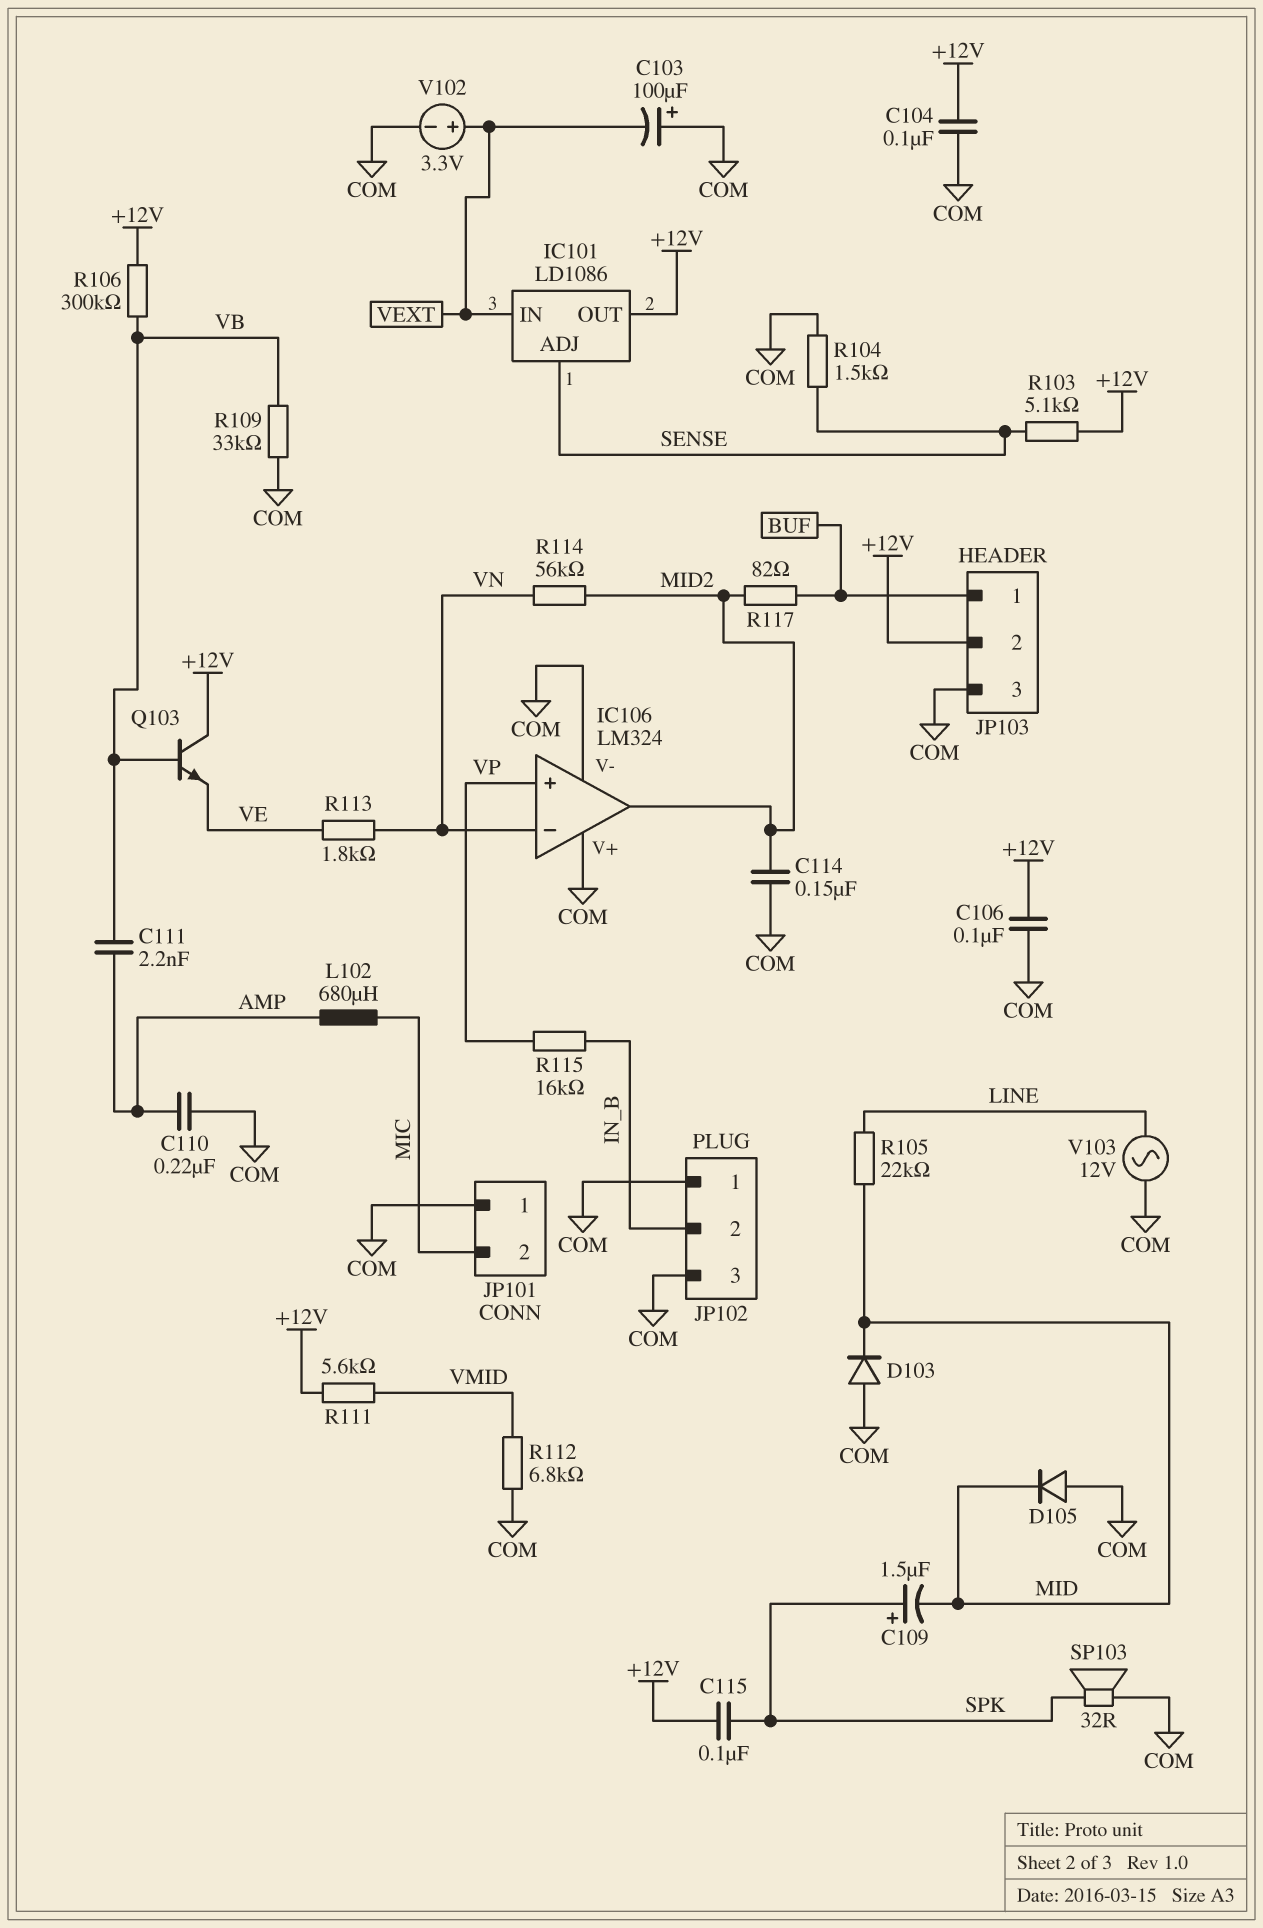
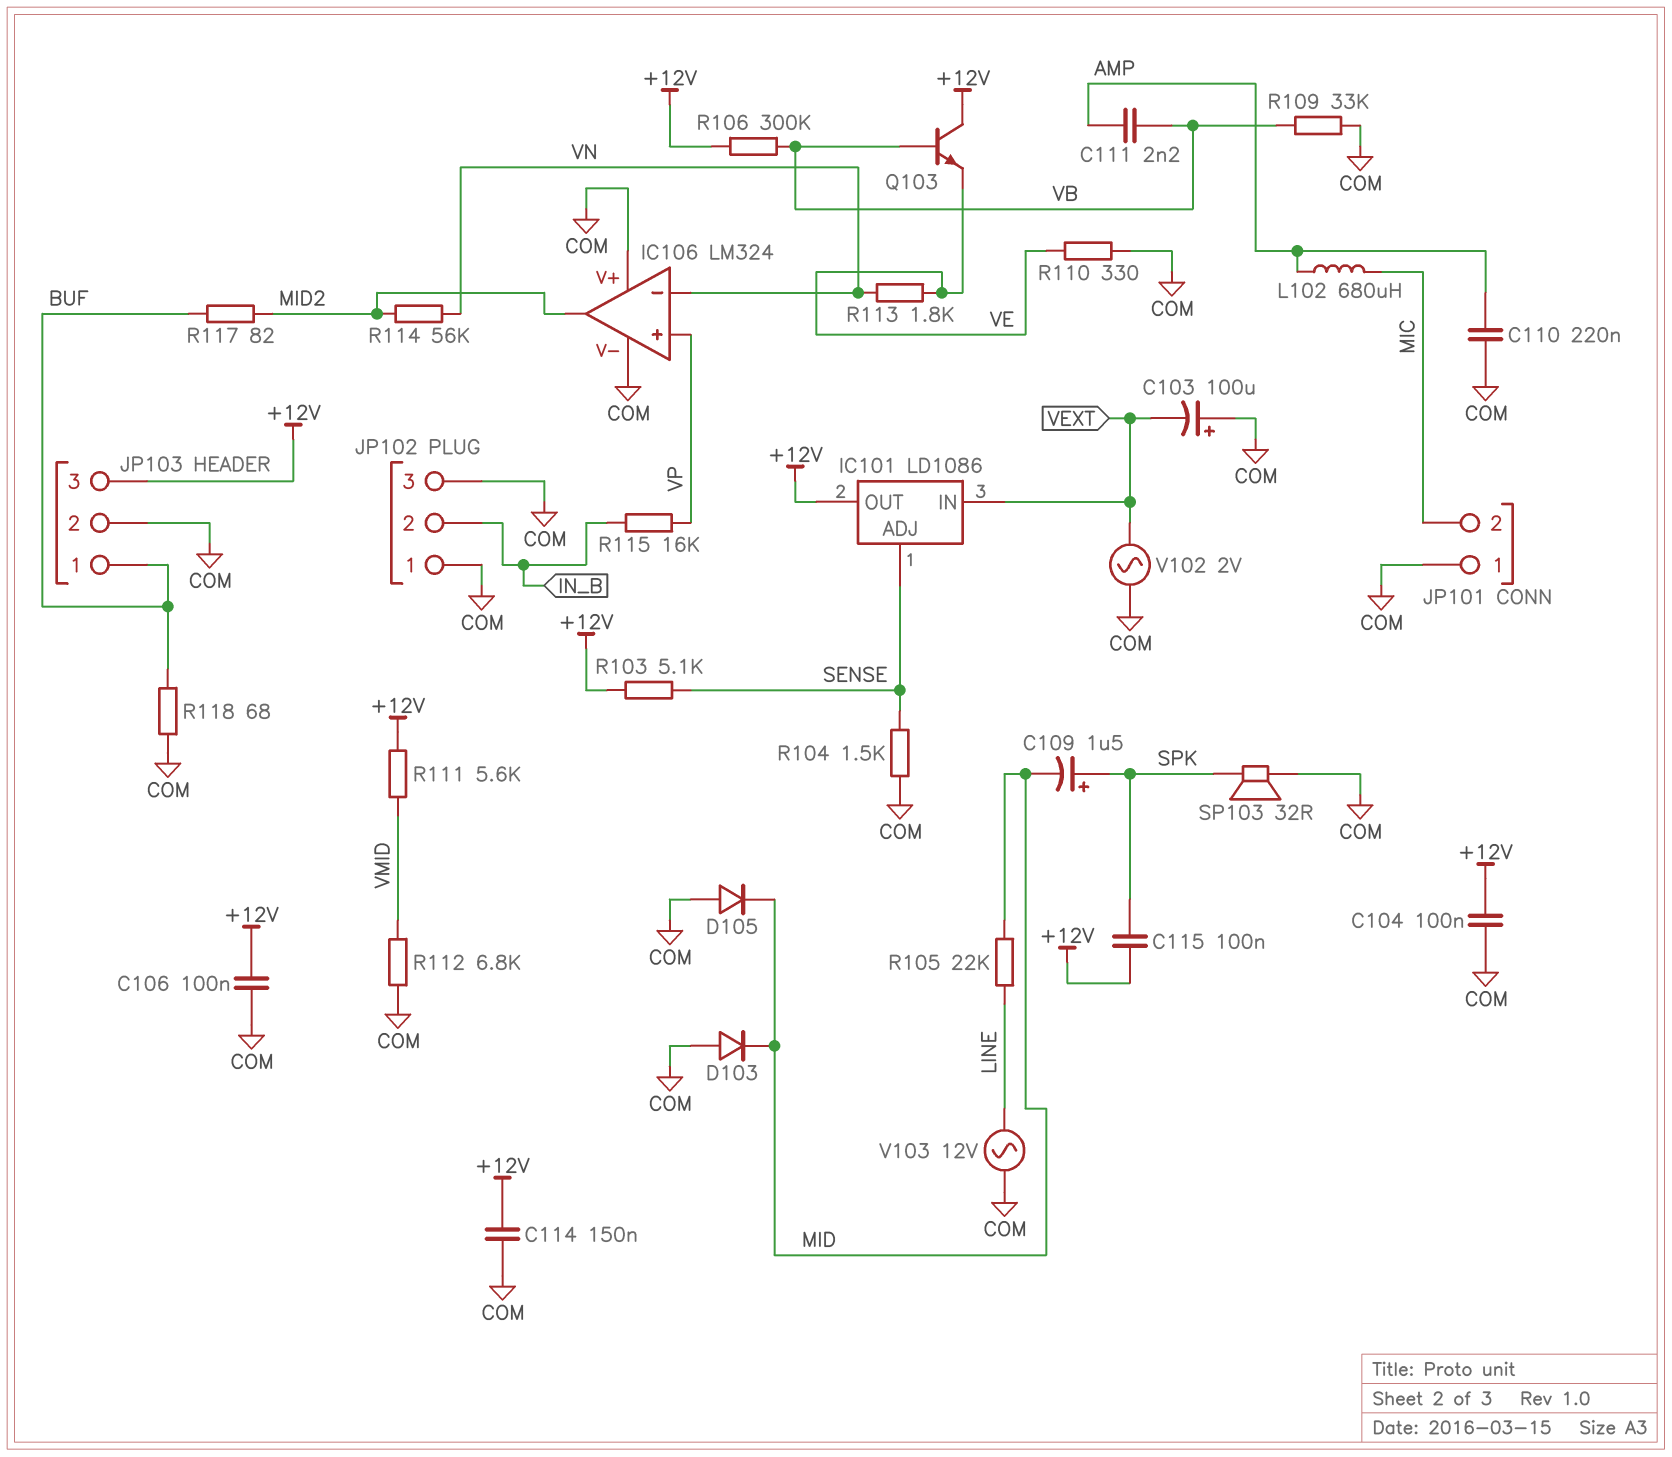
C114: 150nF (COM, MID2) -> 150nF (+12V, COM)
JP103 pin 2: +12V -> COM
JP103 pin 3: COM -> +12V
R110: none -> 330 (COM, VE)
R118: none -> 68 (BUF, COM)
V102: 3.3V (plus VEXT, minus COM) -> AC 2V (COM, VEXT)

